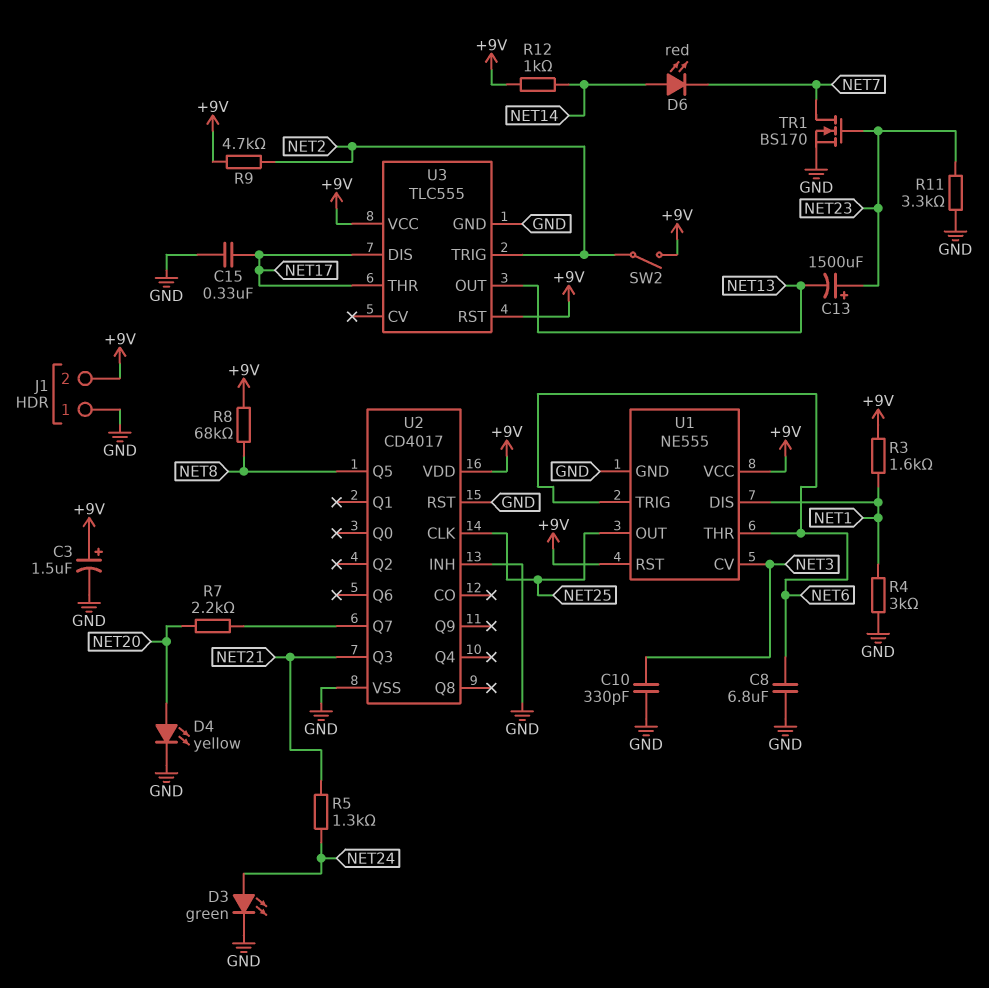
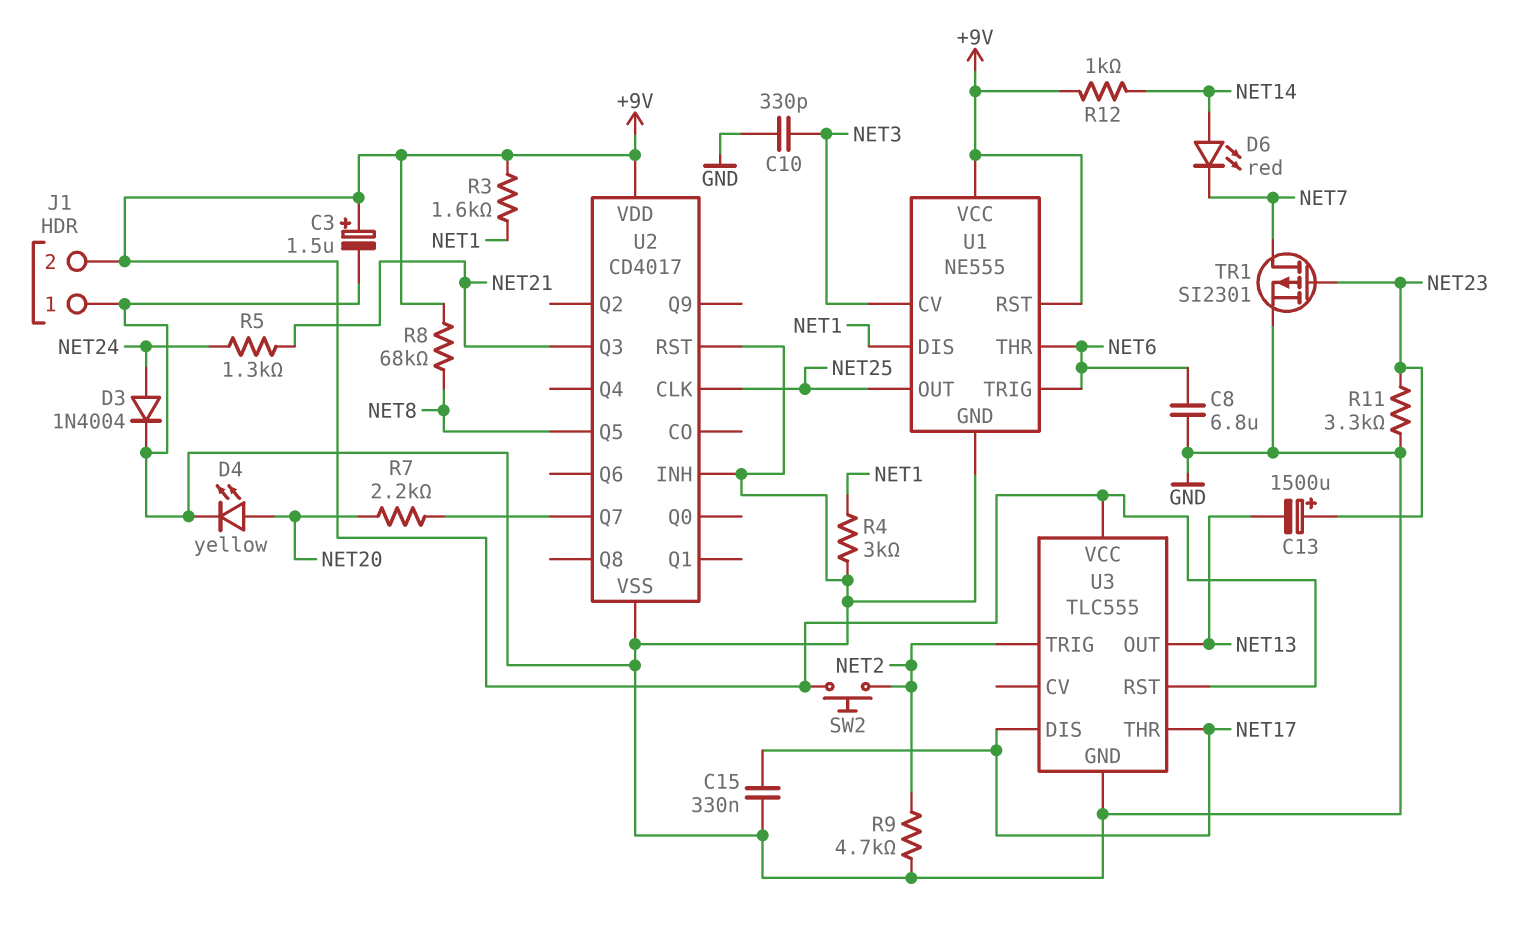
D3: LED green (A NET24, K GND) -> diode 1N4004 (A NET24, K GND)
R9: 4.7k (+9V, NET2) -> 4.7k (GND, NET2)
SW2: switch (+9V, NET2) -> button (+9V, NET2)
TR1: NMOS BS170 (G NET23, D NET7, S GND) -> PMOS SI2301 (G NET23, D NET7, S GND)

